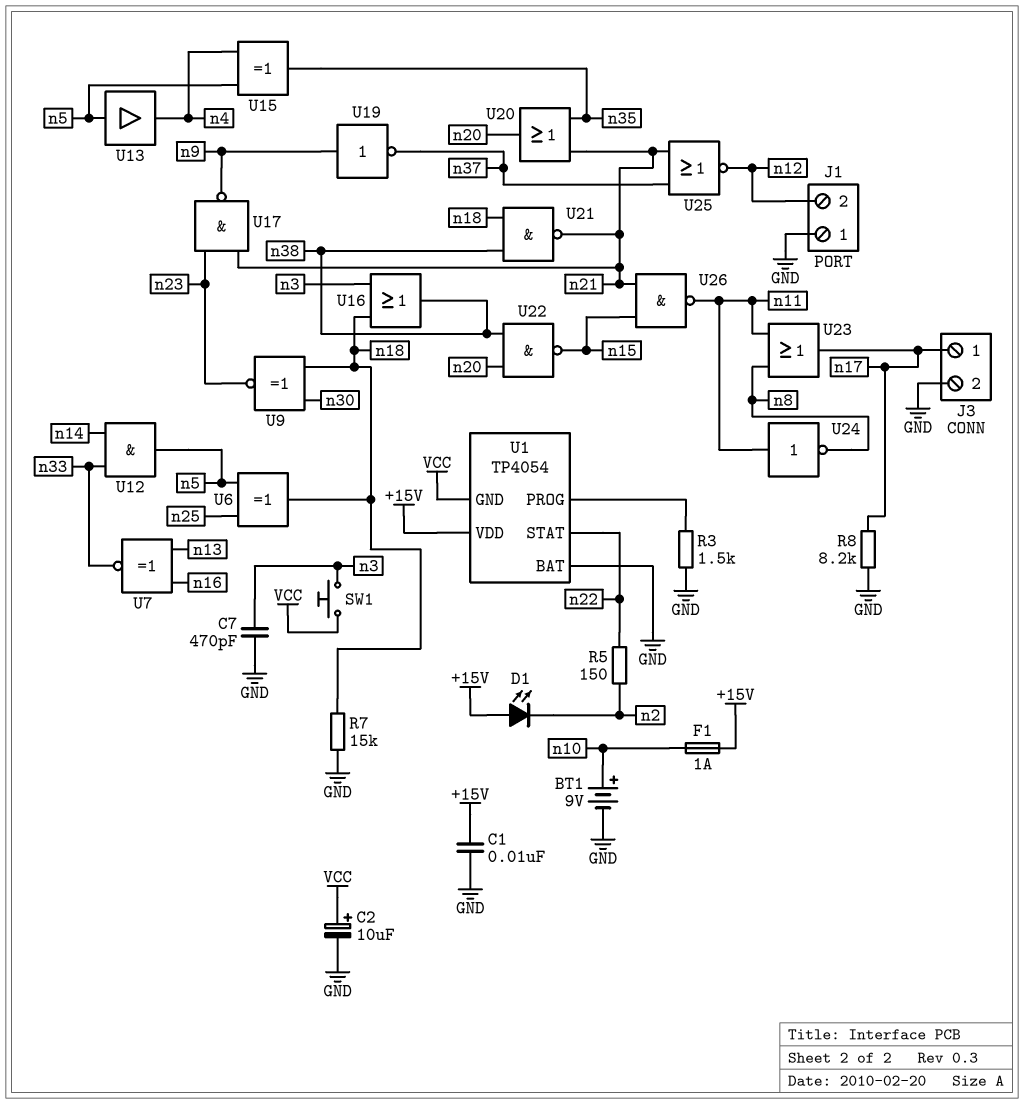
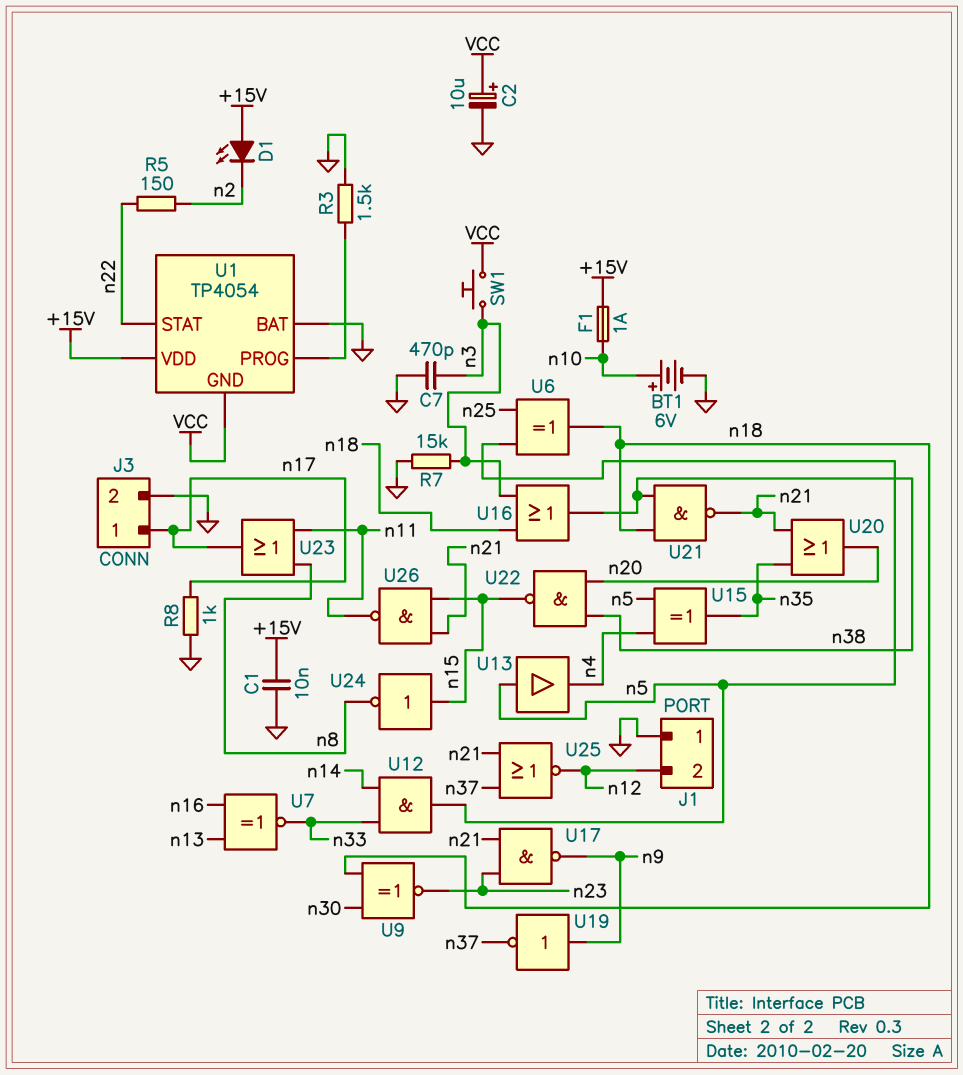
BT1: 9V (plus n10, minus GND) -> 6V (plus n10, minus GND)
R7: 15k (GND, n18) -> 15k (GND, n3)
R8: 8.2k (GND, n17) -> 1k (GND, n17)
U24: NOT (in n11, out n8) -> NOT (in n15, out n8)

